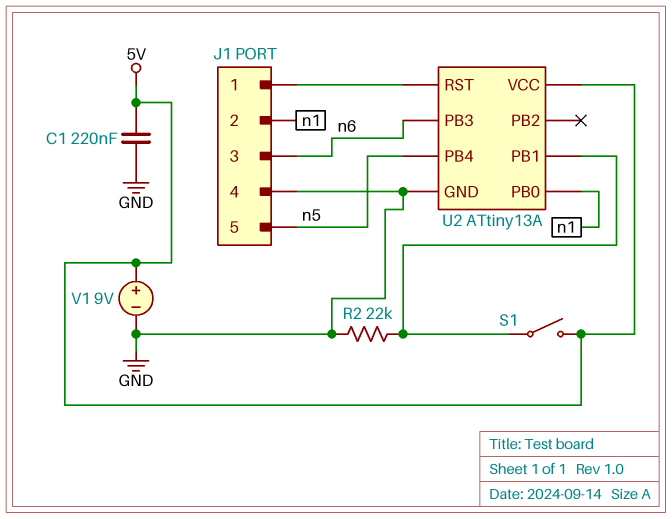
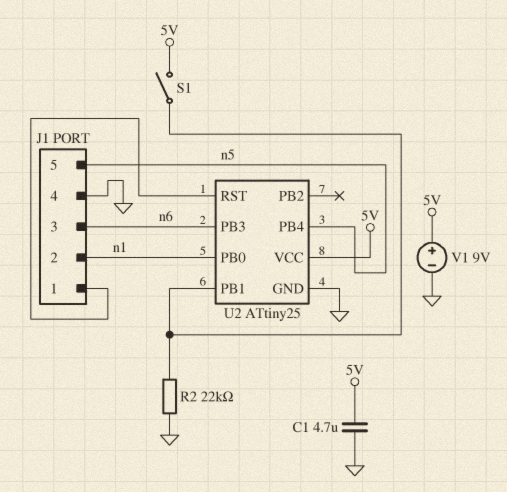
C1: 220nF (5V, GND) -> 4.7uF (5V, GND)
U2: ATtiny13A -> ATtiny25

